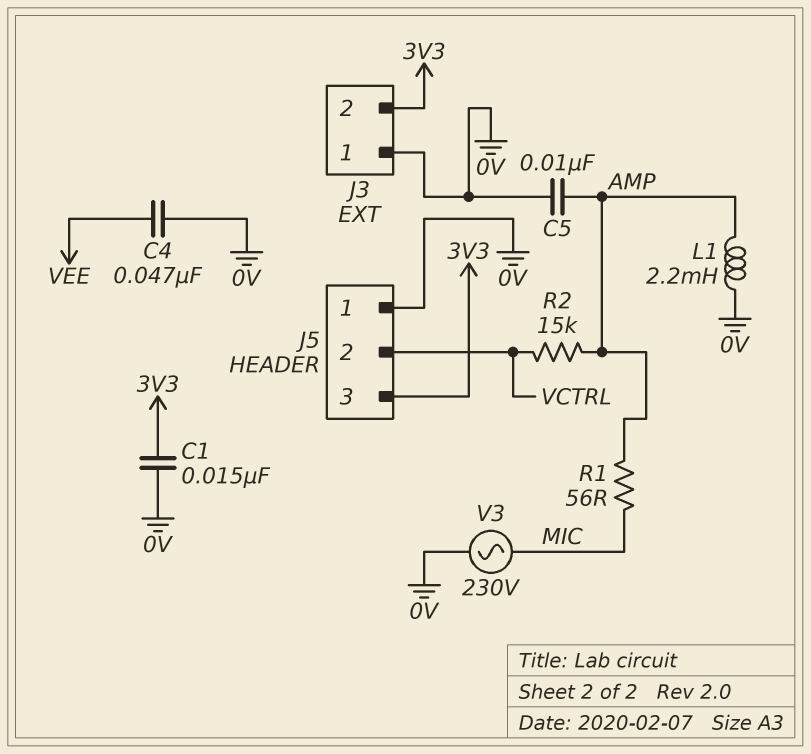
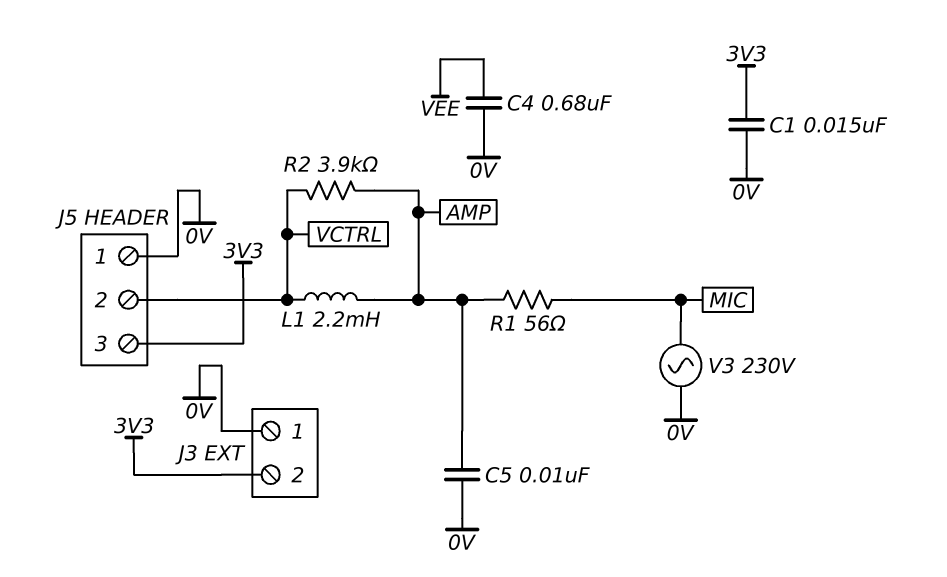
C4: 47nF (0V, VEE) -> 680nF (0V, VEE)
L1: 2.2mH (0V, AMP) -> 2.2mH (AMP, VCTRL)
R2: 15k (AMP, VCTRL) -> 3.9k (AMP, VCTRL)

